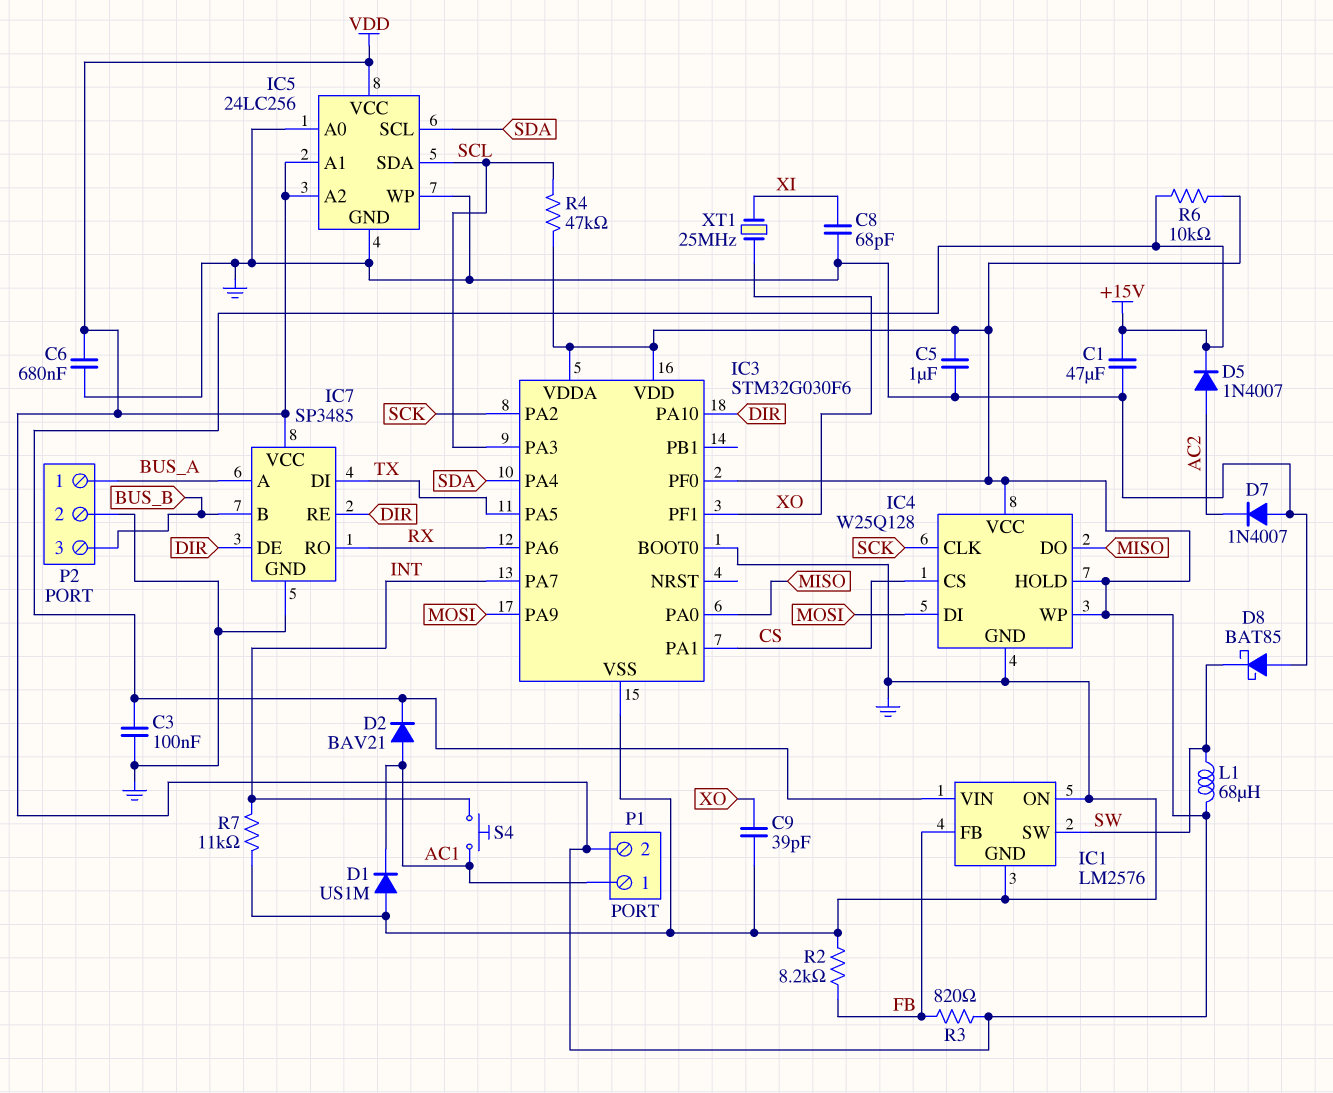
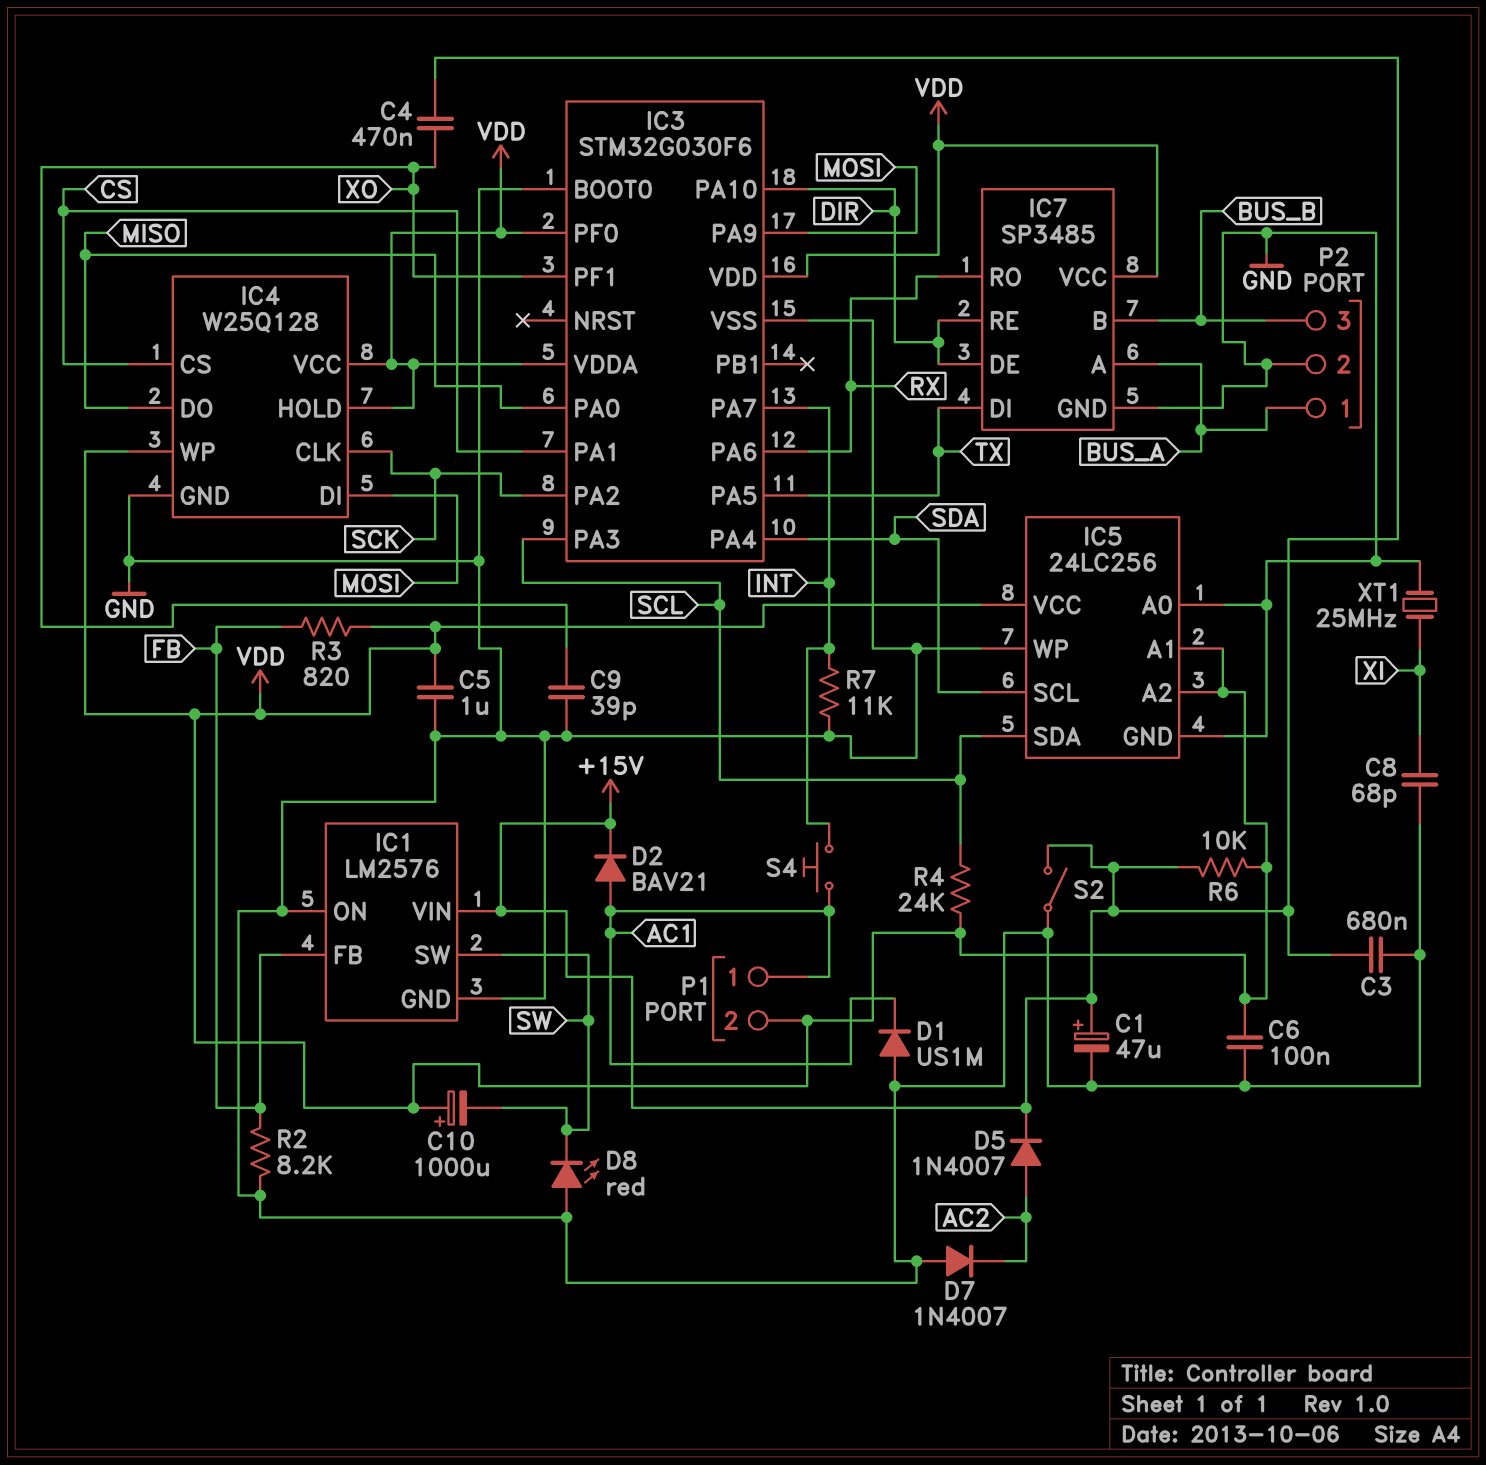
C1: 47uF (+15V, GND) -> 47uF (plus +15V, minus GND)
C3: 100nF (+15V, GND) -> 680nF (+15V, GND)
C4: none -> 470nF (+15V, XO)
C6: 680nF (GND, VDD) -> 100nF (GND, VDD)
C10: none -> 1000uF (plus VDD, minus SW)
D8: schottky BAT85 (A GND, K SW) -> LED red (A GND, K SW)
L1: 68uH (SW, VDD) -> none
R4: 47k (SCL, VDD) -> 24k (SCL, VDD)
S2: none -> switch (+15V, GND)
XT1: 25MHz (XI, XO) -> 25MHz (GND, XI)

